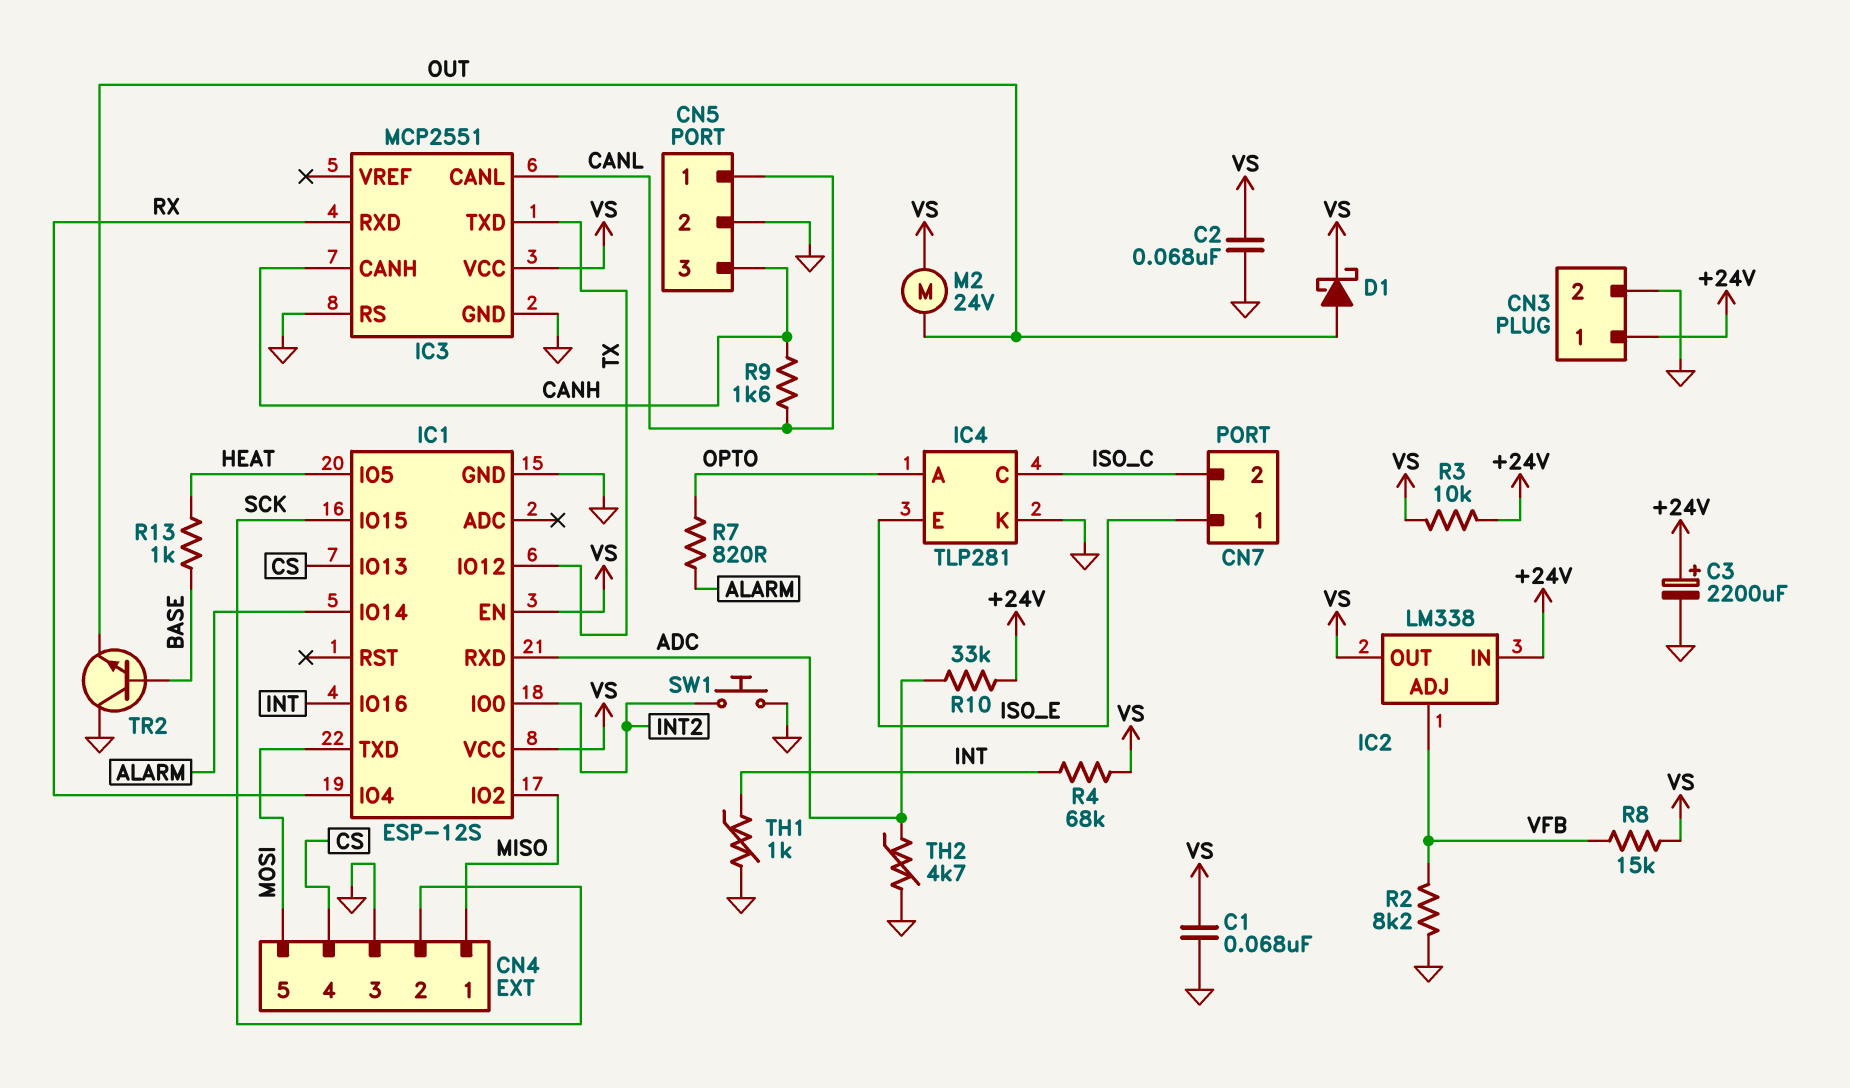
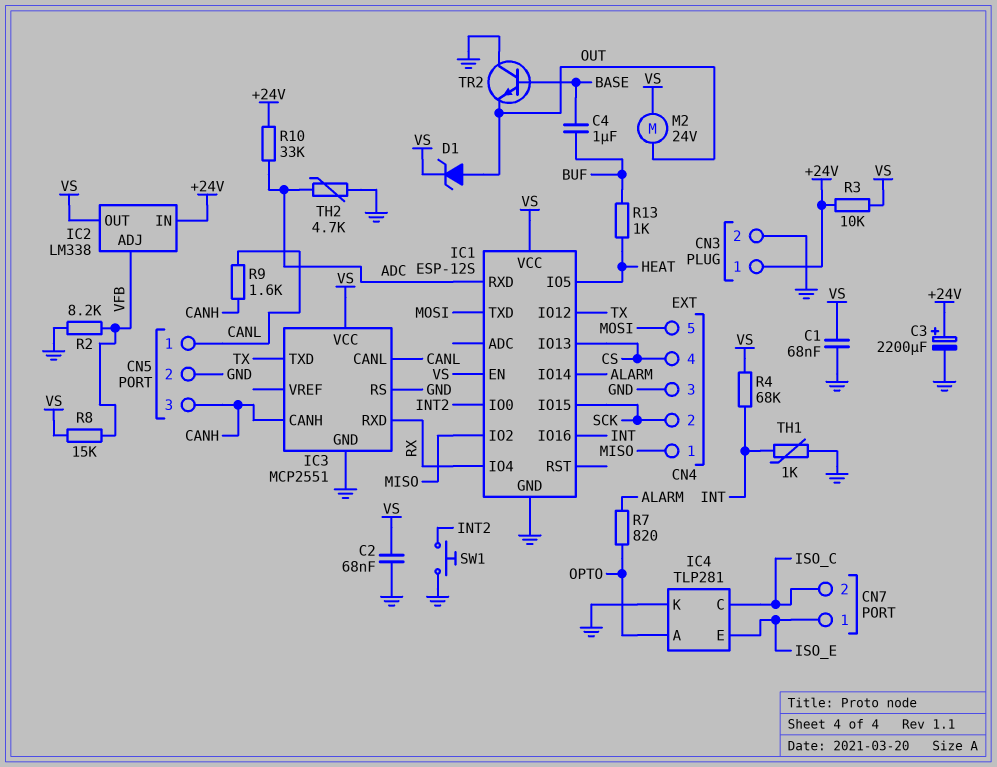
C4: none -> 1uF (BASE, BUF)
D1: schottky (A OUT, K VS) -> zener (A OUT, K VS)
R13: 1k (BASE, HEAT) -> 1k (BUF, HEAT)

